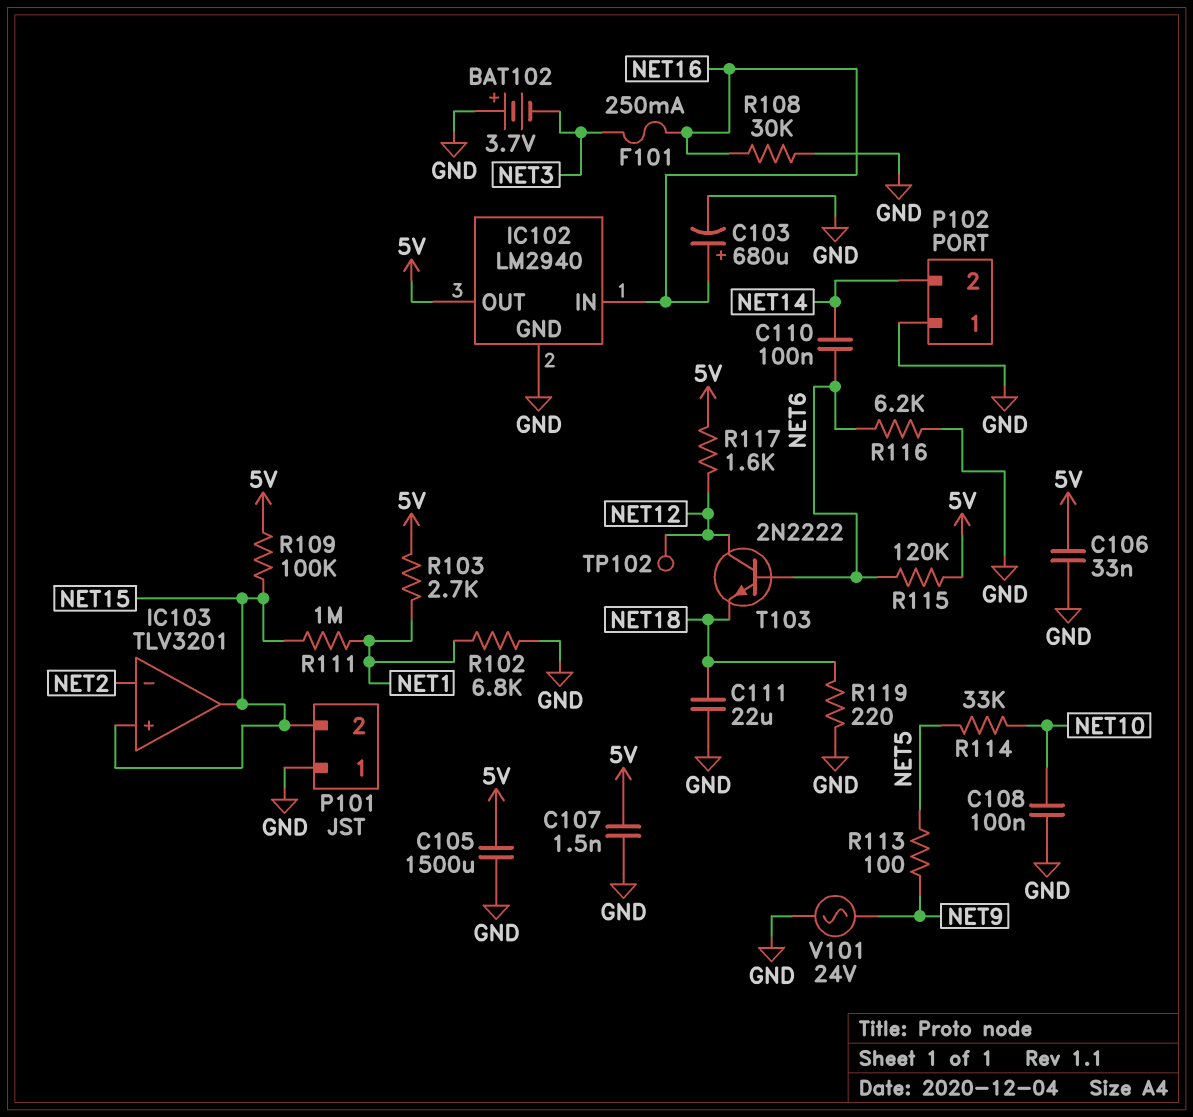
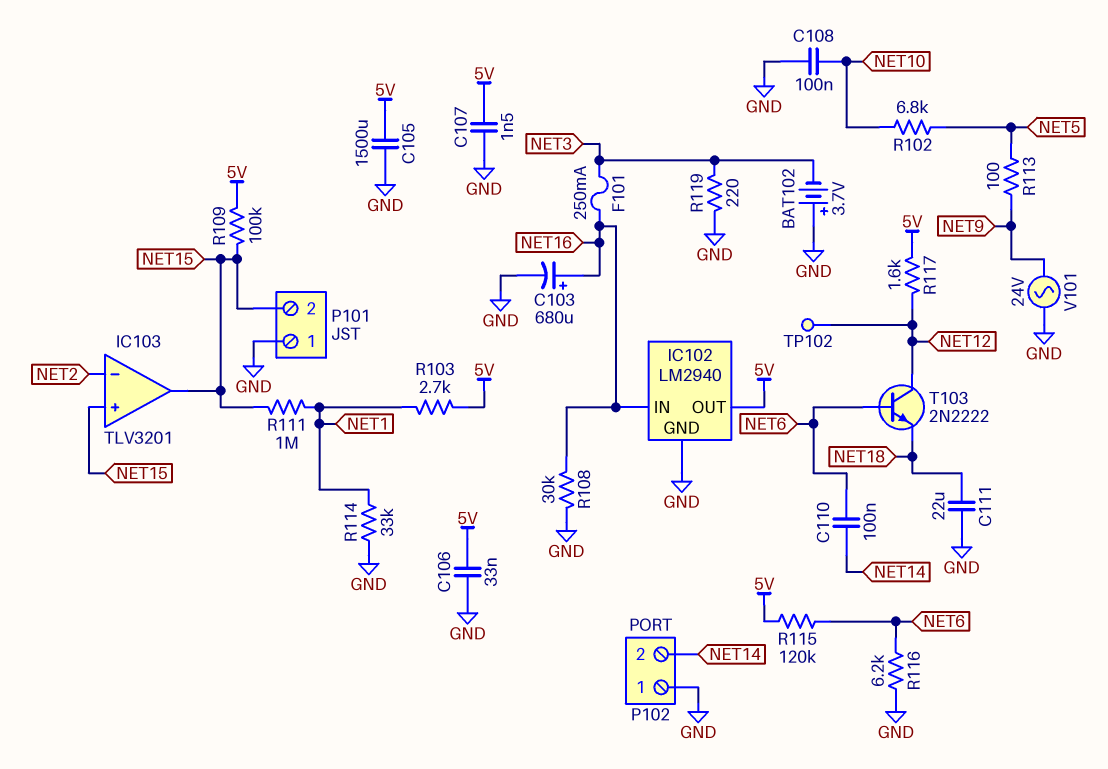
R102: 6.8k (GND, NET1) -> 6.8k (NET5, NET10)
R114: 33k (NET5, NET10) -> 33k (GND, NET1)
R119: 220 (GND, NET18) -> 220 (GND, NET3)

